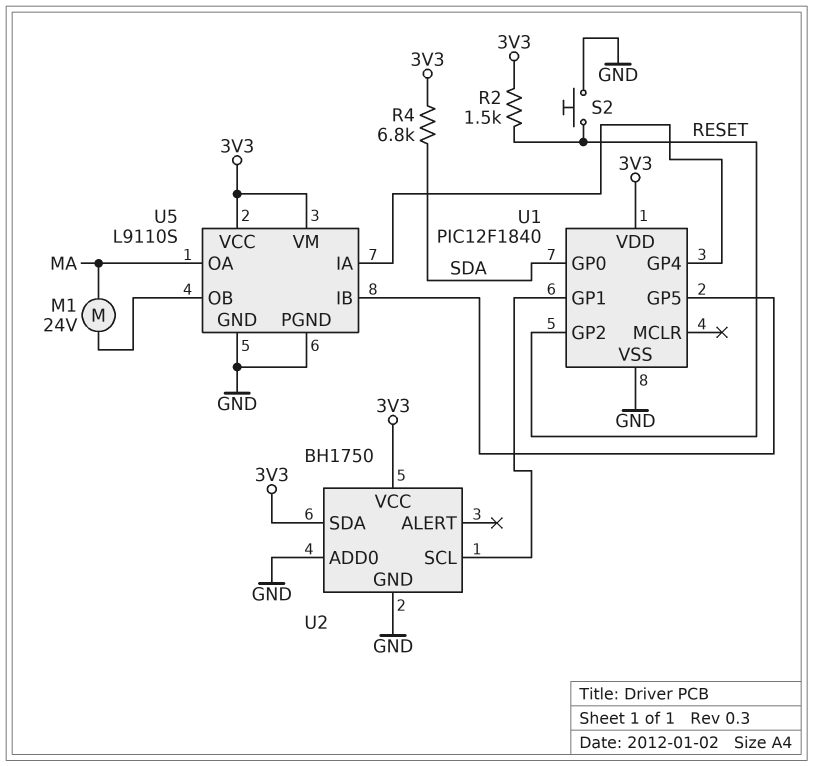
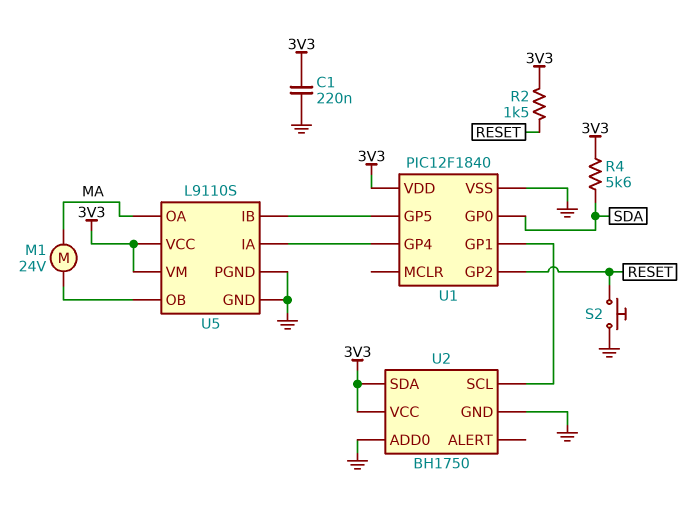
C1: none -> 220nF (3V3, GND)
R4: 6.8k (3V3, SDA) -> 5.6k (3V3, SDA)

